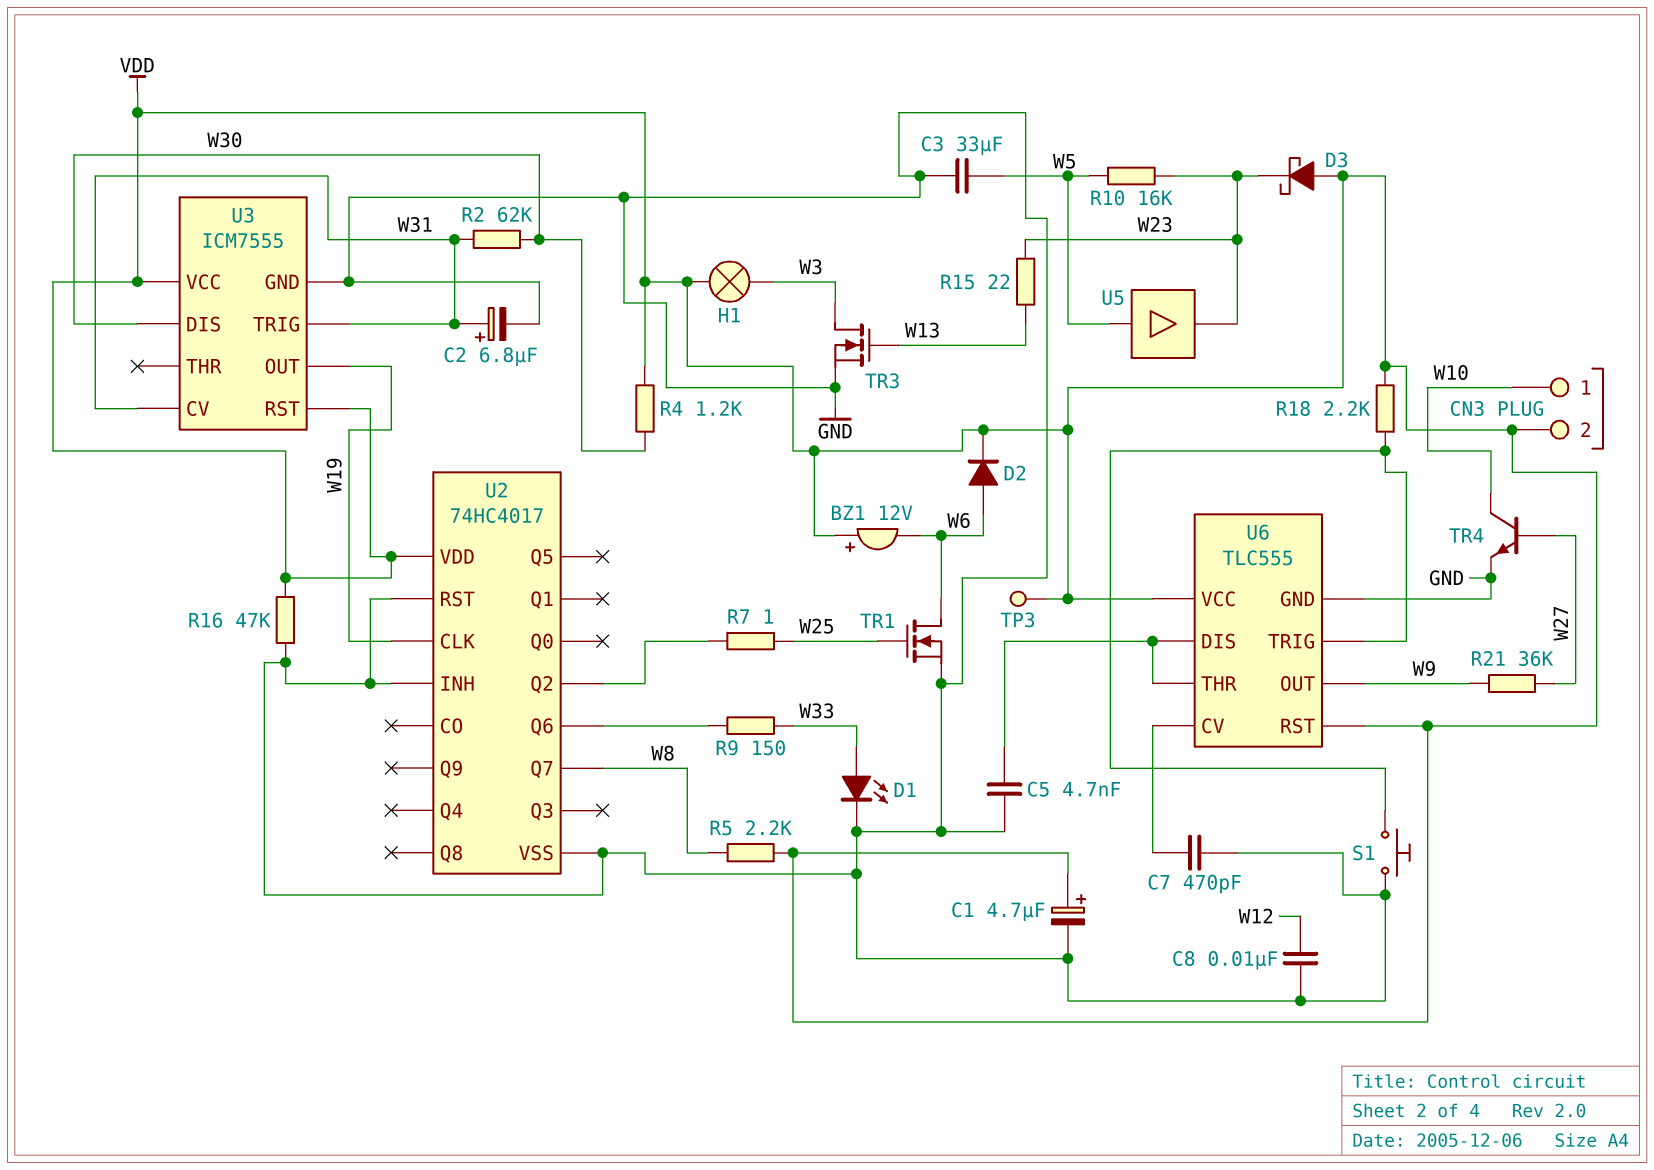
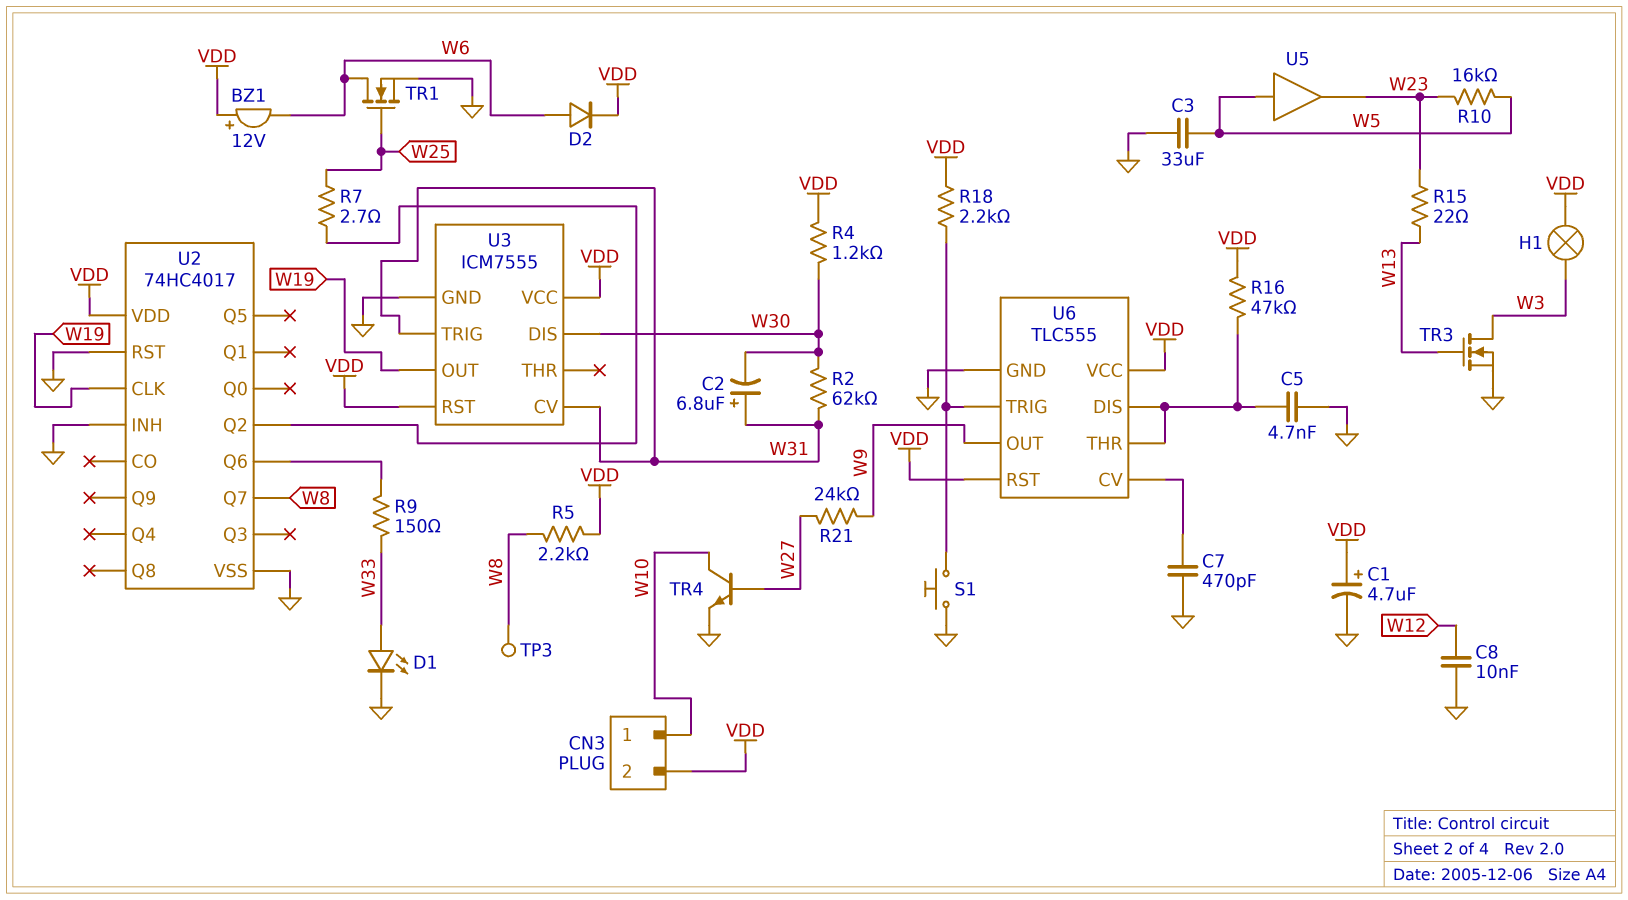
C2: 6.8uF (plus W31, minus GND) -> 6.8uF (plus W31, minus W30)
D3: schottky (A VDD, K W23) -> none
R7: 1 (U2/Q2, W25) -> 2.7 (U2/Q2, W25)
R16: 47k (GND, VDD) -> 47k (U6/DIS, VDD)
R21: 36k (W9, W27) -> 24k (W9, W27)
TP3: test point (VDD) -> test point (W8)

